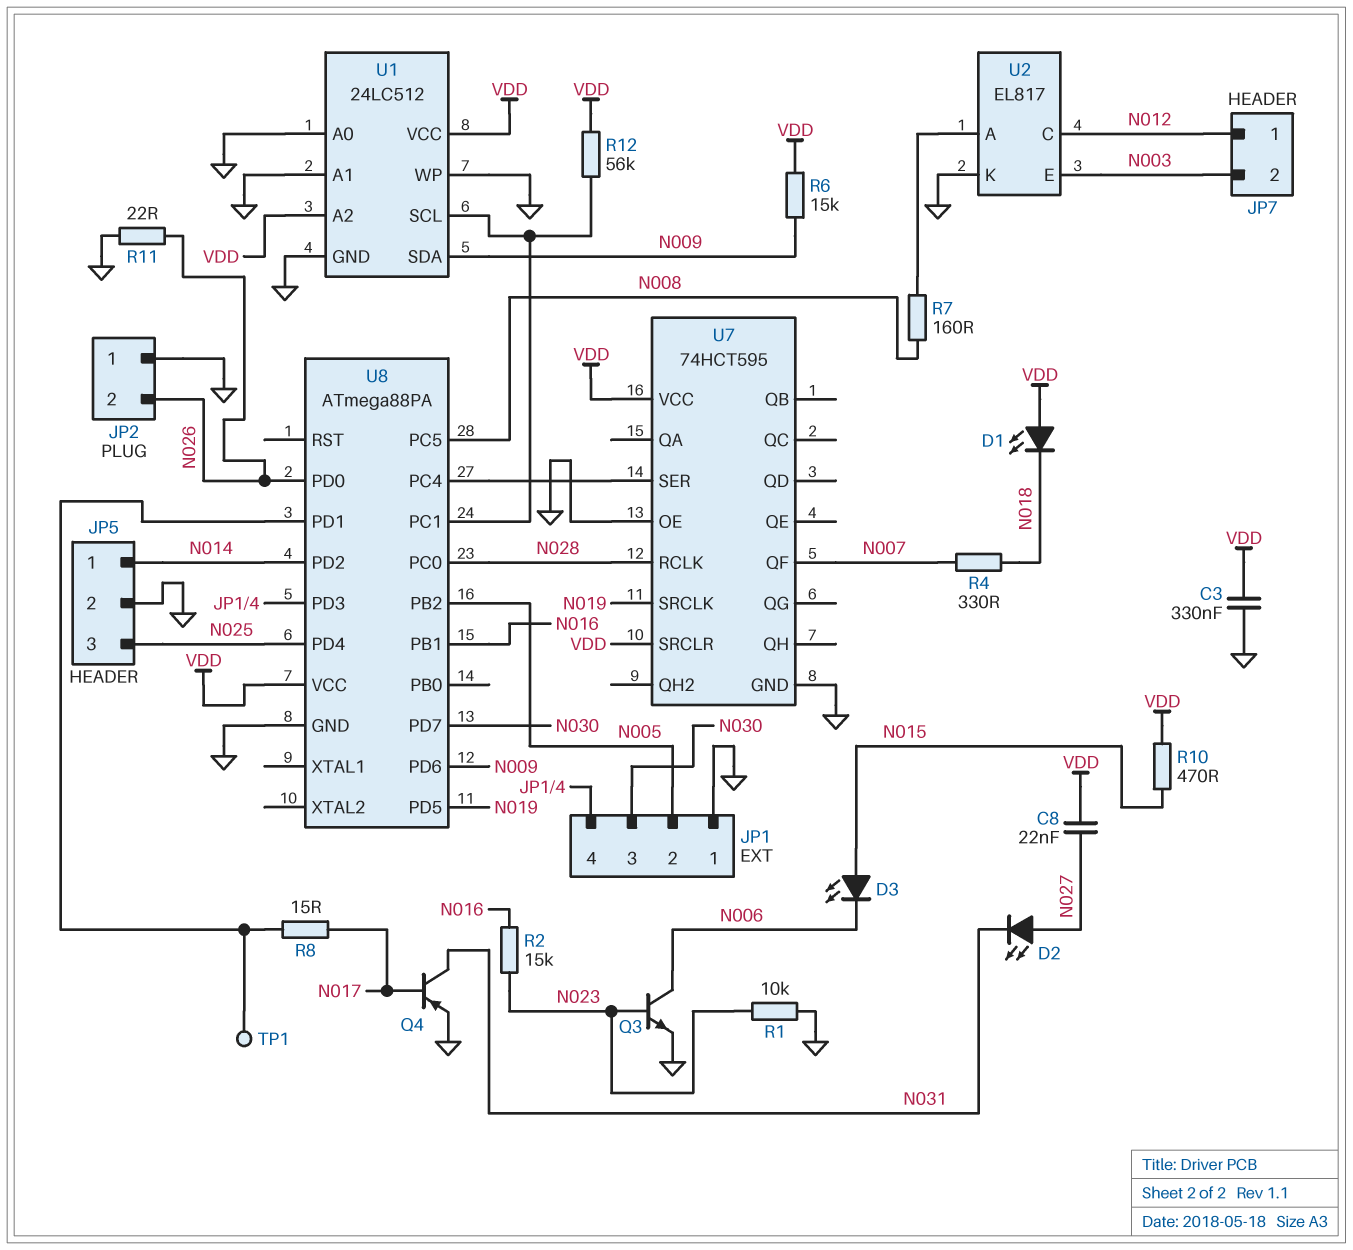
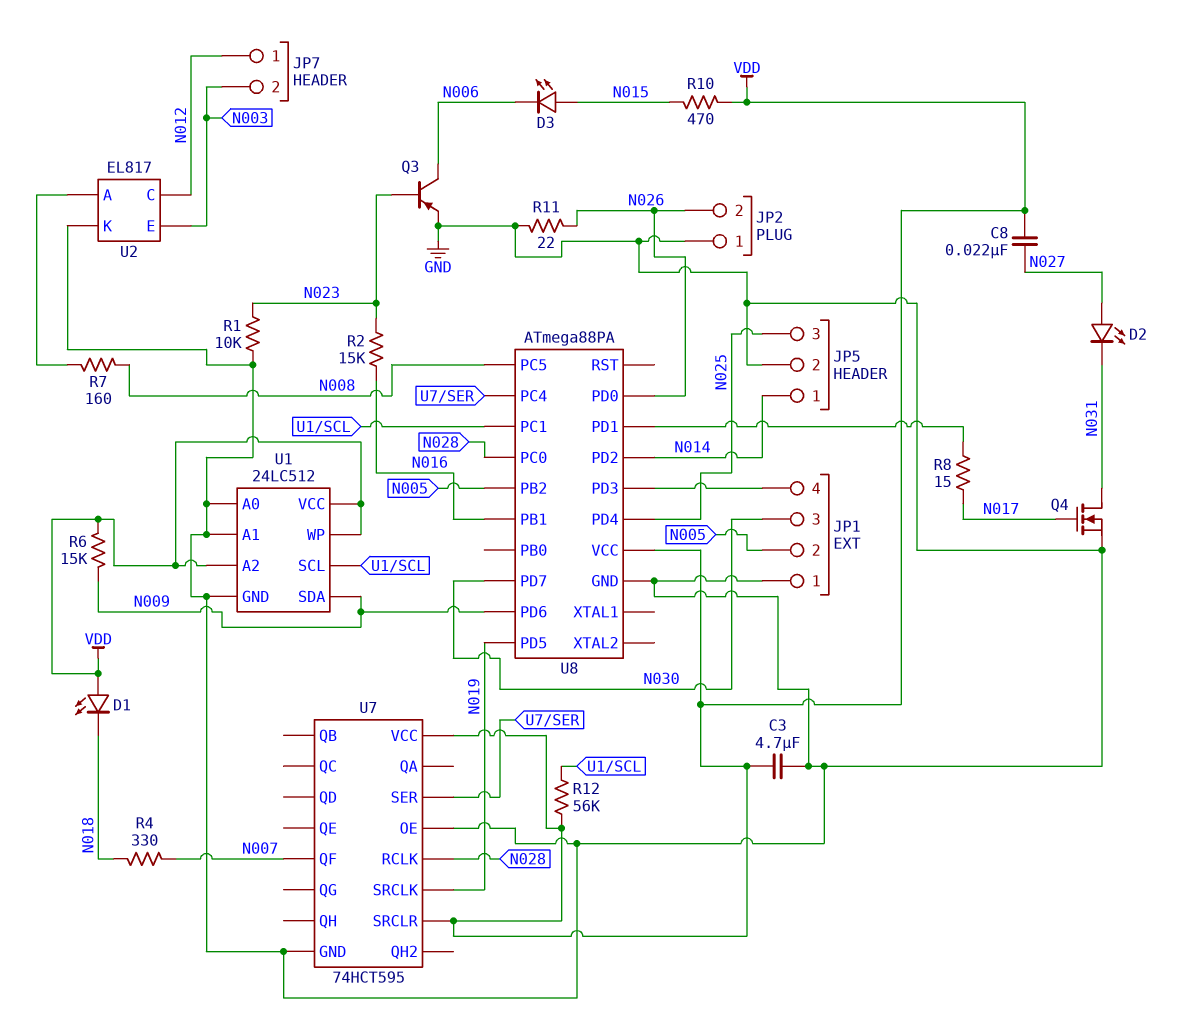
C3: 330nF (GND, VDD) -> 4.7uF (GND, VDD)
Q3: NPN (B N023, C N006, E GND) -> PNP (B N023, C N006, E GND)
Q4: PNP (B N017, C N031, E GND) -> NMOS (G N017, D N031, S GND)
TP1: test point (U8/PD1) -> none
U1 pin WP: GND -> VDD

